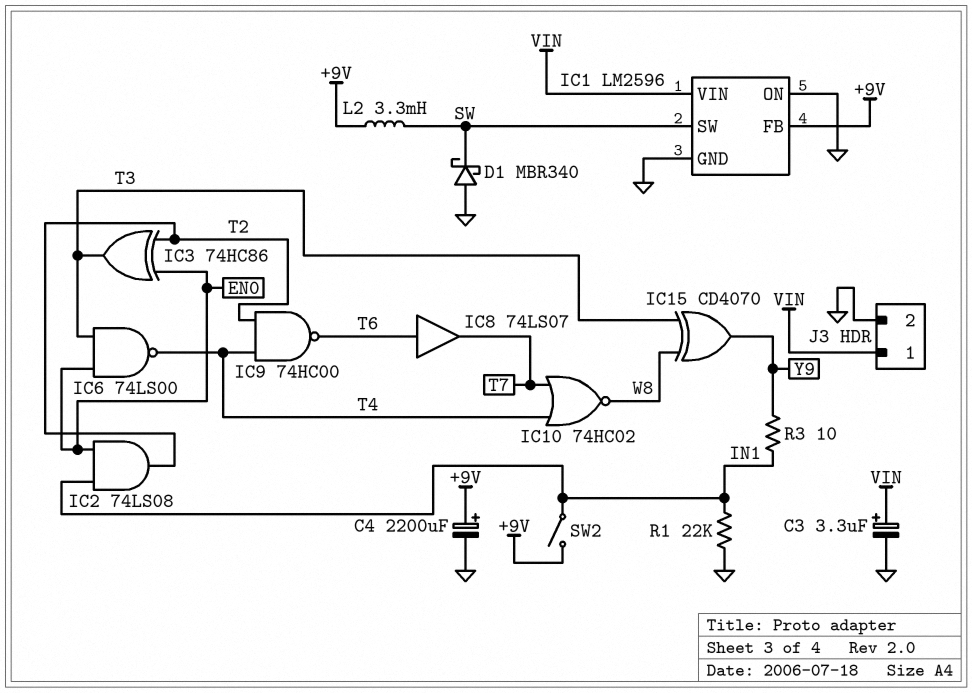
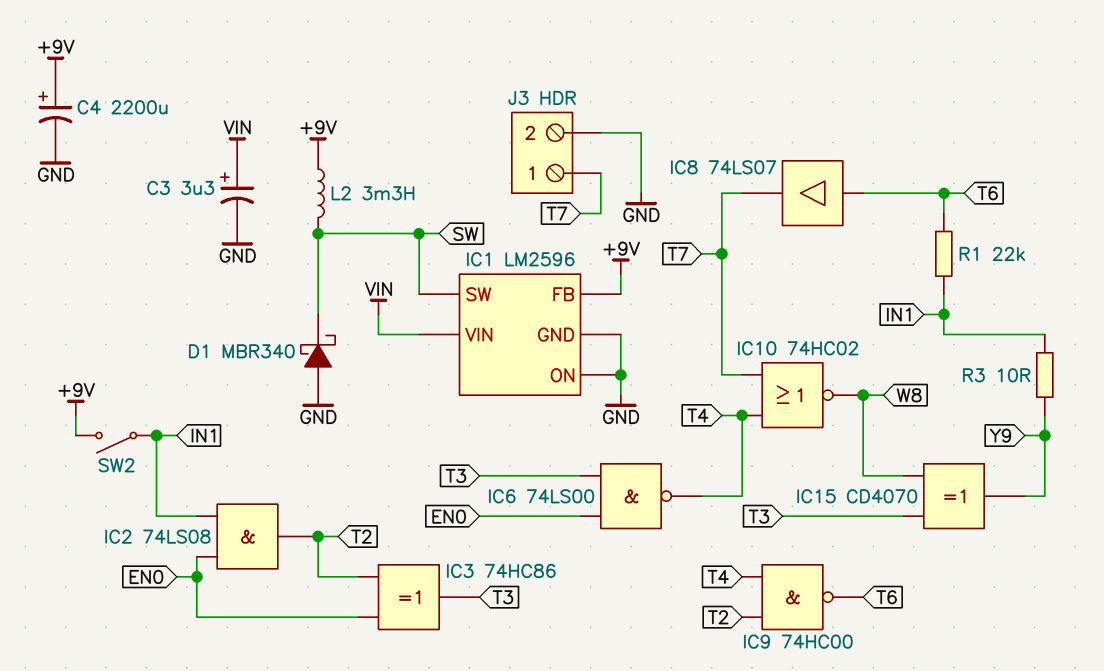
J3 pin 1: VIN -> T7
R1: 22k (GND, IN1) -> 22k (IN1, T6)

